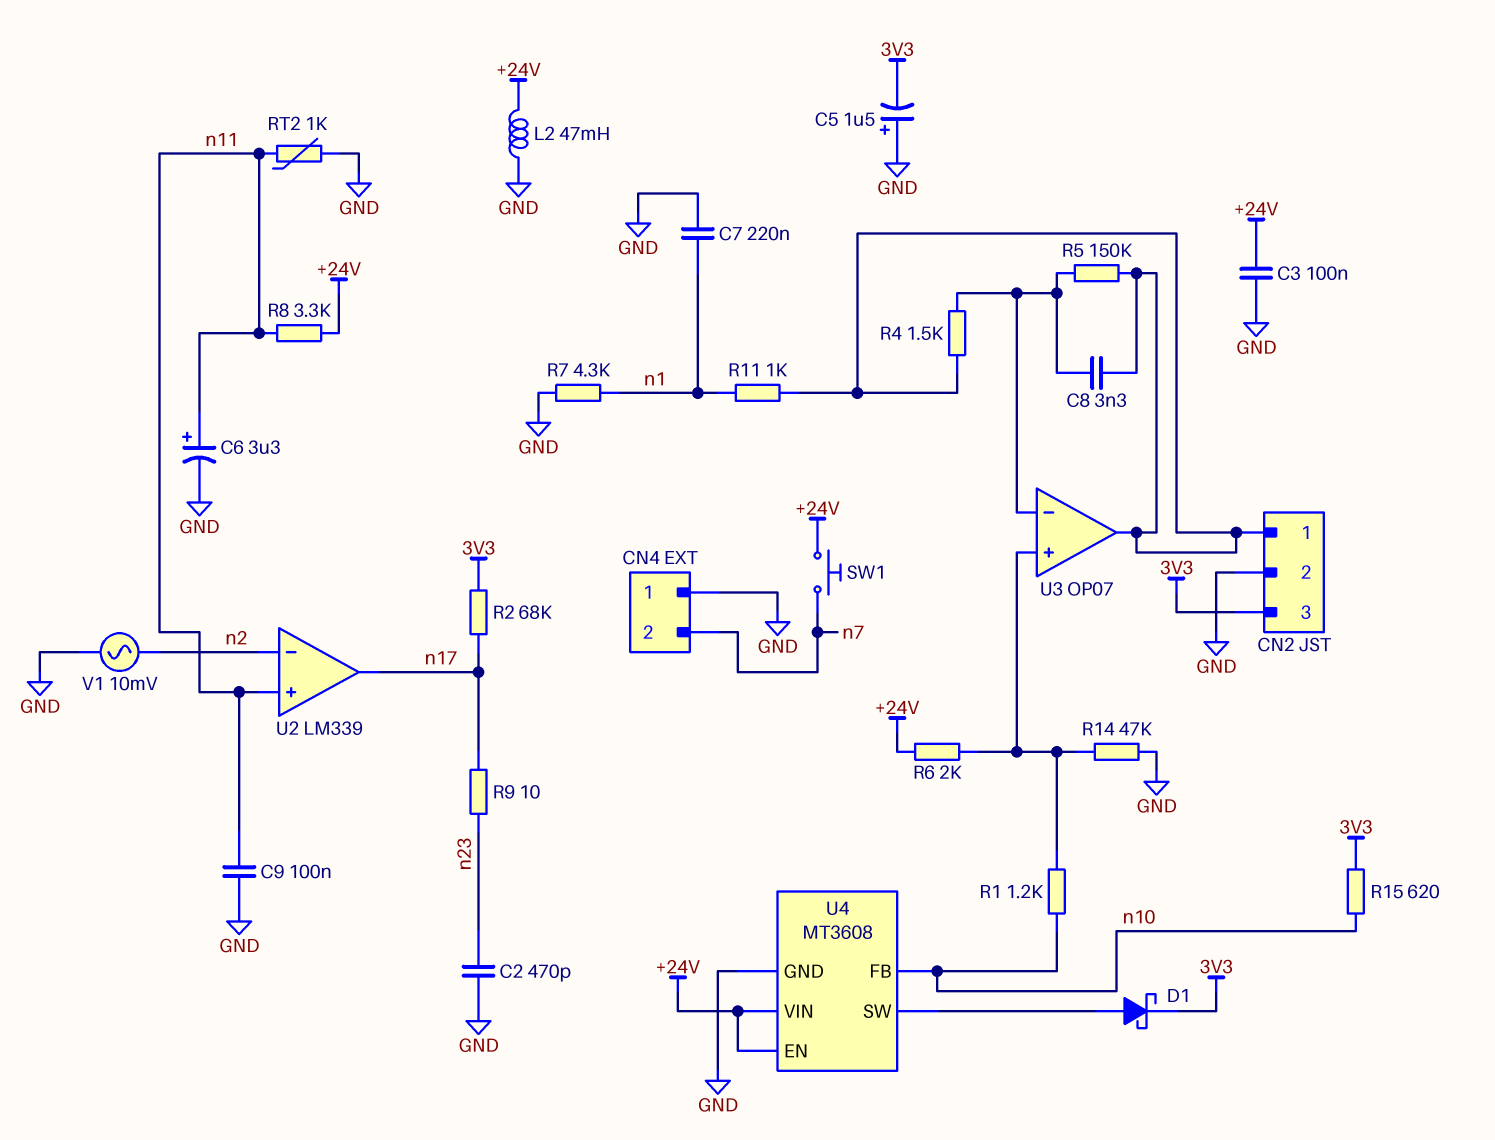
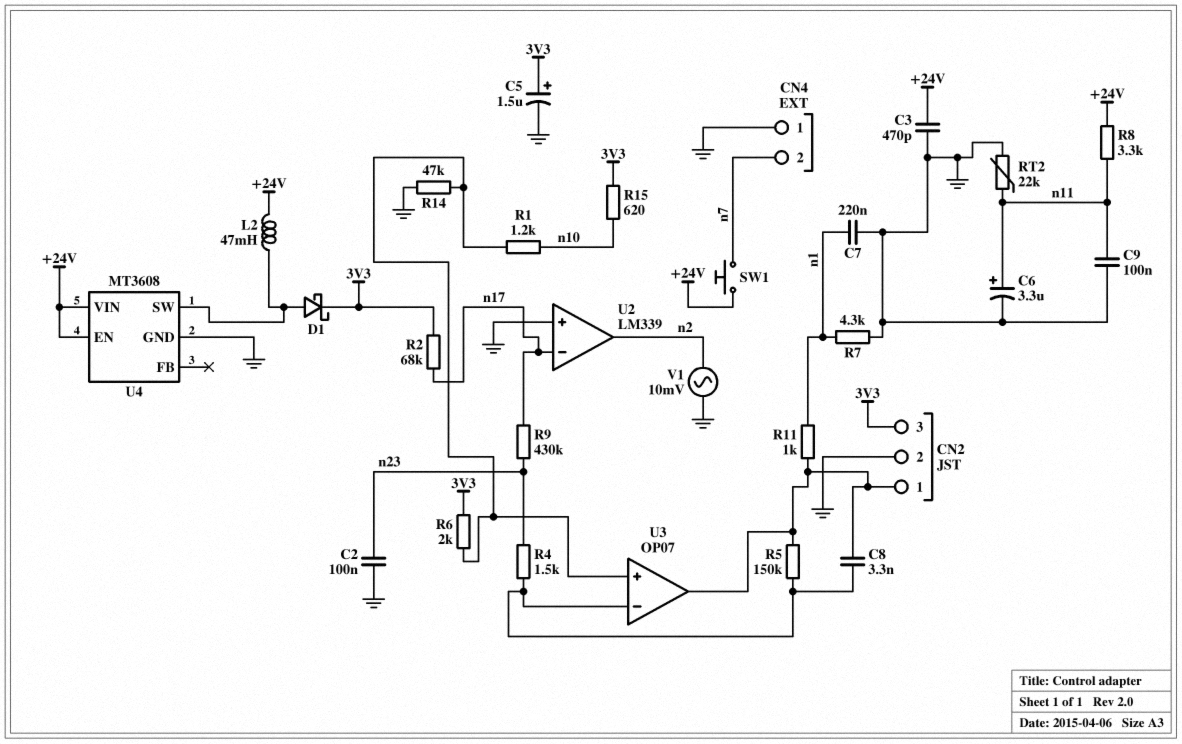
C2: 470pF (GND, n23) -> 100nF (GND, n23)
C3: 100nF (+24V, GND) -> 470pF (+24V, GND)
C5: 1.5uF (plus GND, minus 3V3) -> 1.5uF (plus 3V3, minus GND)
L2: 47mH (+24V, GND) -> 47mH (+24V, U4/SW)
R4: 1.5k (CN2/1, U3/in-) -> 1.5k (U3/in-, n23)
R6: 2k (+24V, U3/in+) -> 2k (3V3, U3/in+)
R9: 10 (n17, n23) -> 430k (n17, n23)
RT2: 1k (GND, n11) -> 22k (GND, n11)
U2 pin in+: n11 -> GND
U2 pin in-: n2 -> n17
U2 pin out: n17 -> n2
U4 pin FB: n10 -> none

